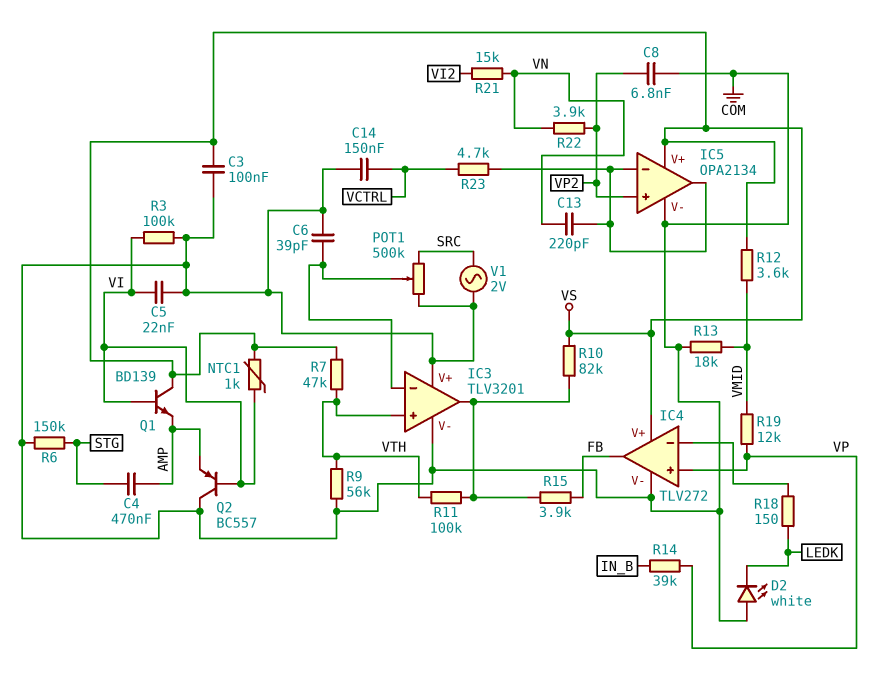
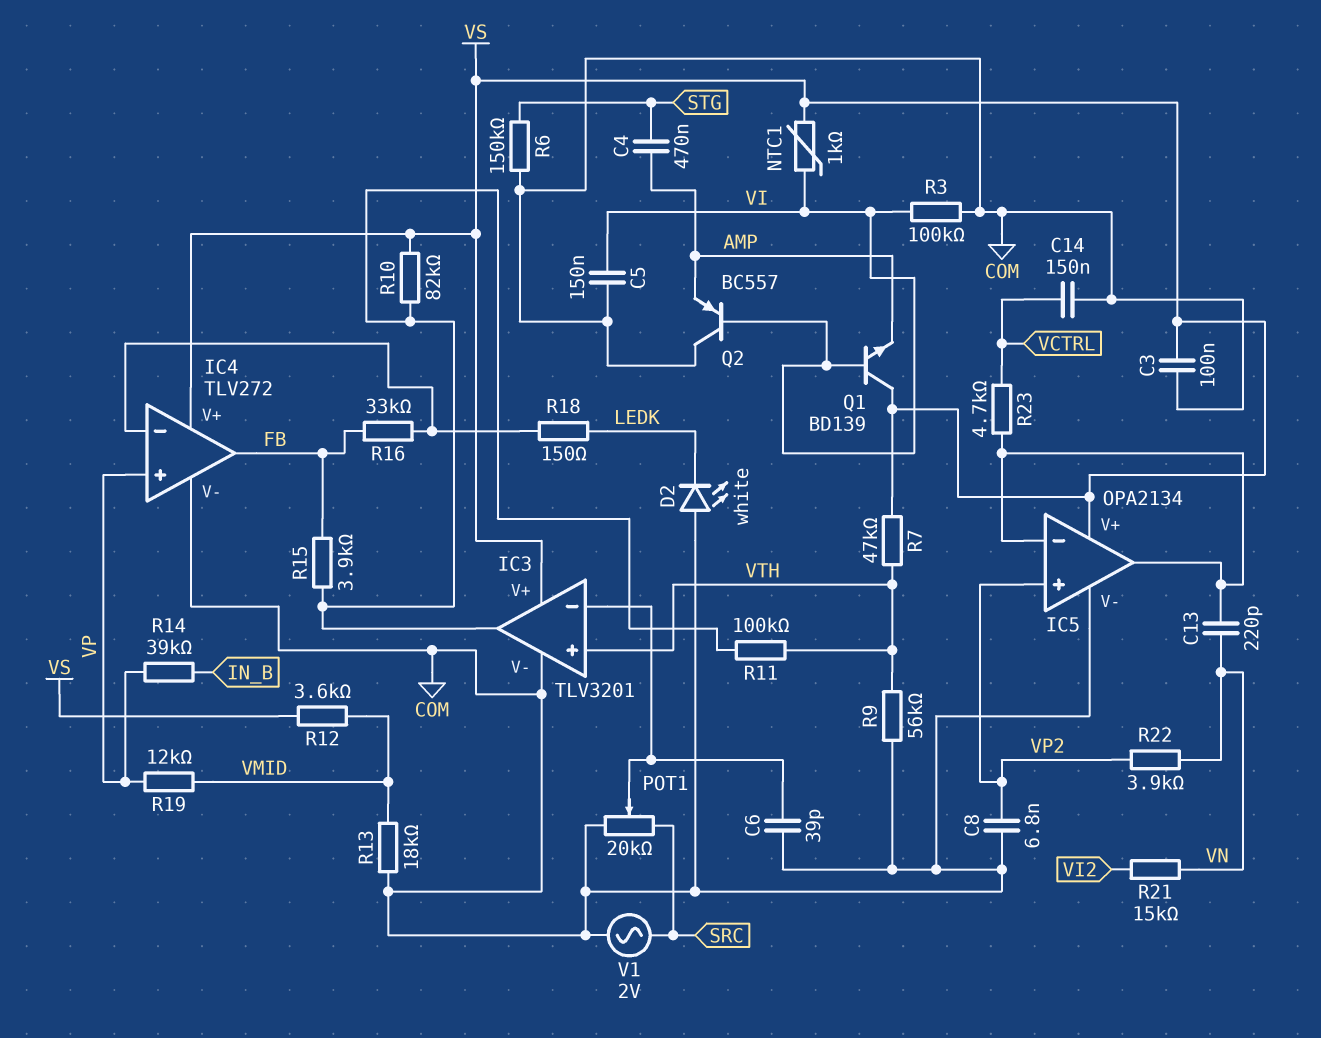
C5: 22nF (COM, VI) -> 150nF (COM, VI)
IC3 pin V+: COM -> VS
POT1: 500k (COM, SRC, wiper IC3/in-) -> 20k (COM, SRC, wiper IC3/in-)
R16: none -> 33k (FB, IC4/in-)

